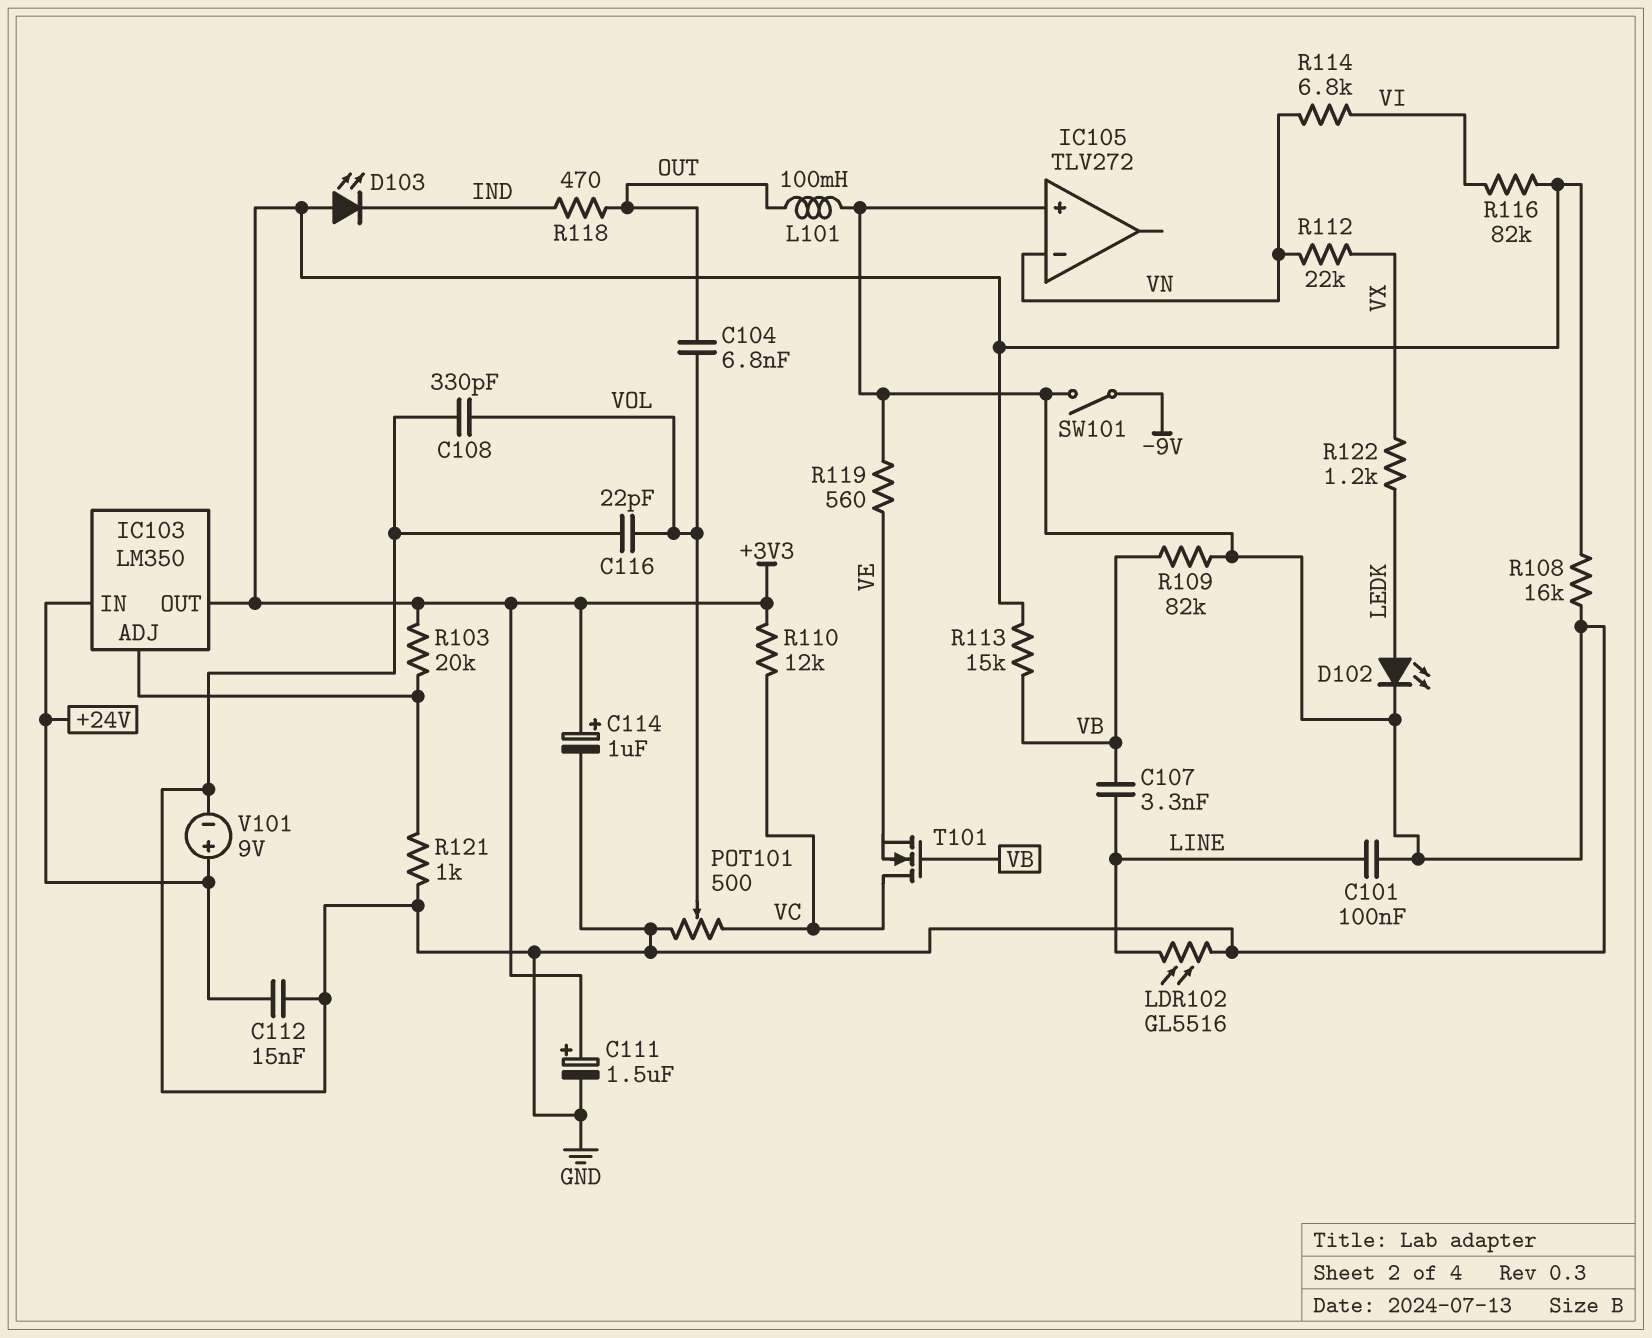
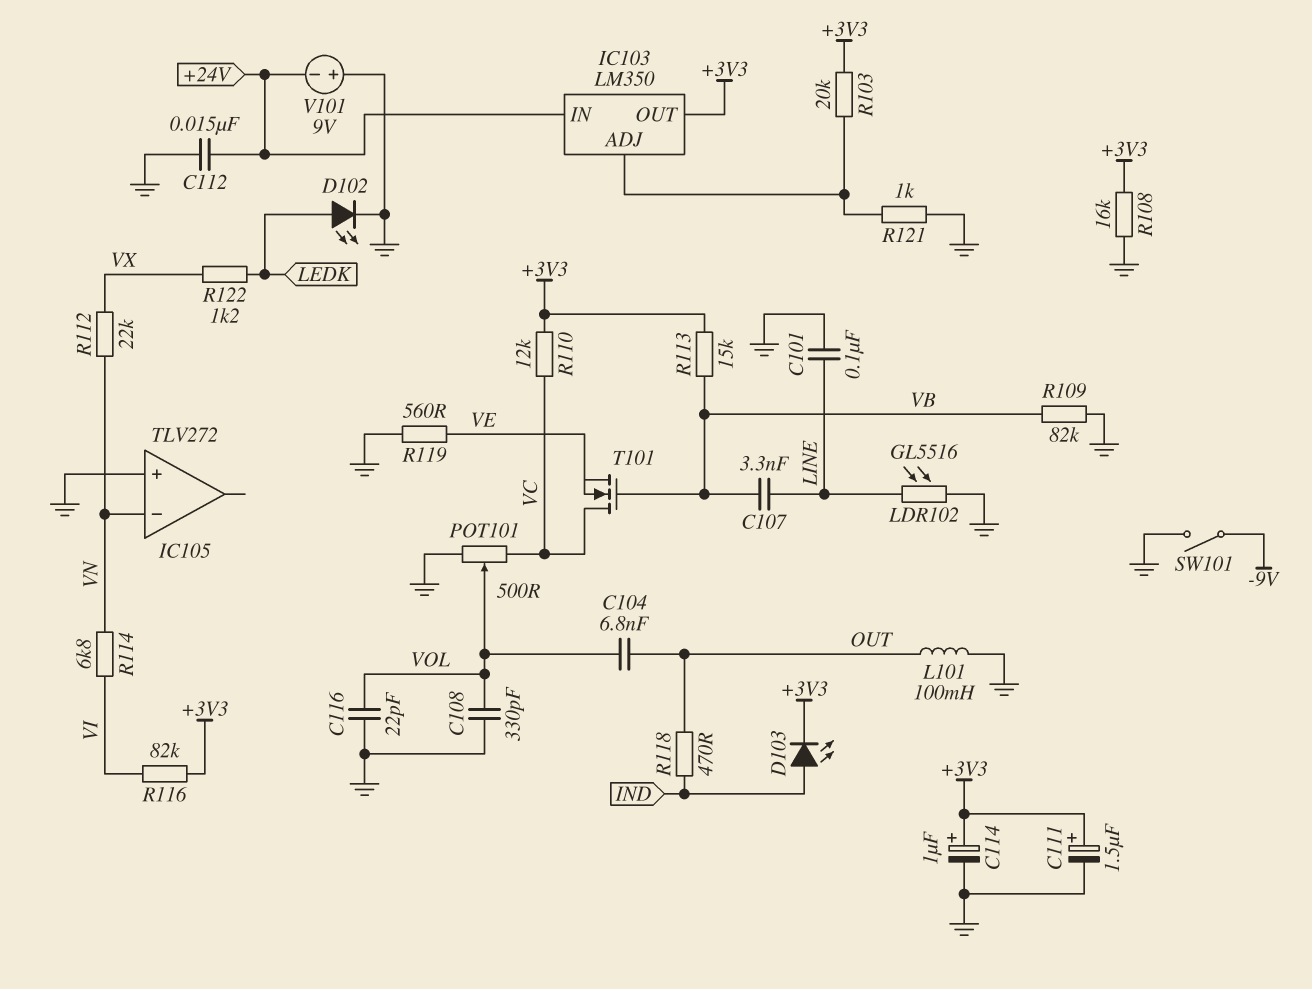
D103: LED (A +3V3, K IND) -> LED (A IND, K +3V3)
V101: 9V (plus +24V, minus GND) -> 9V (plus GND, minus +24V)

